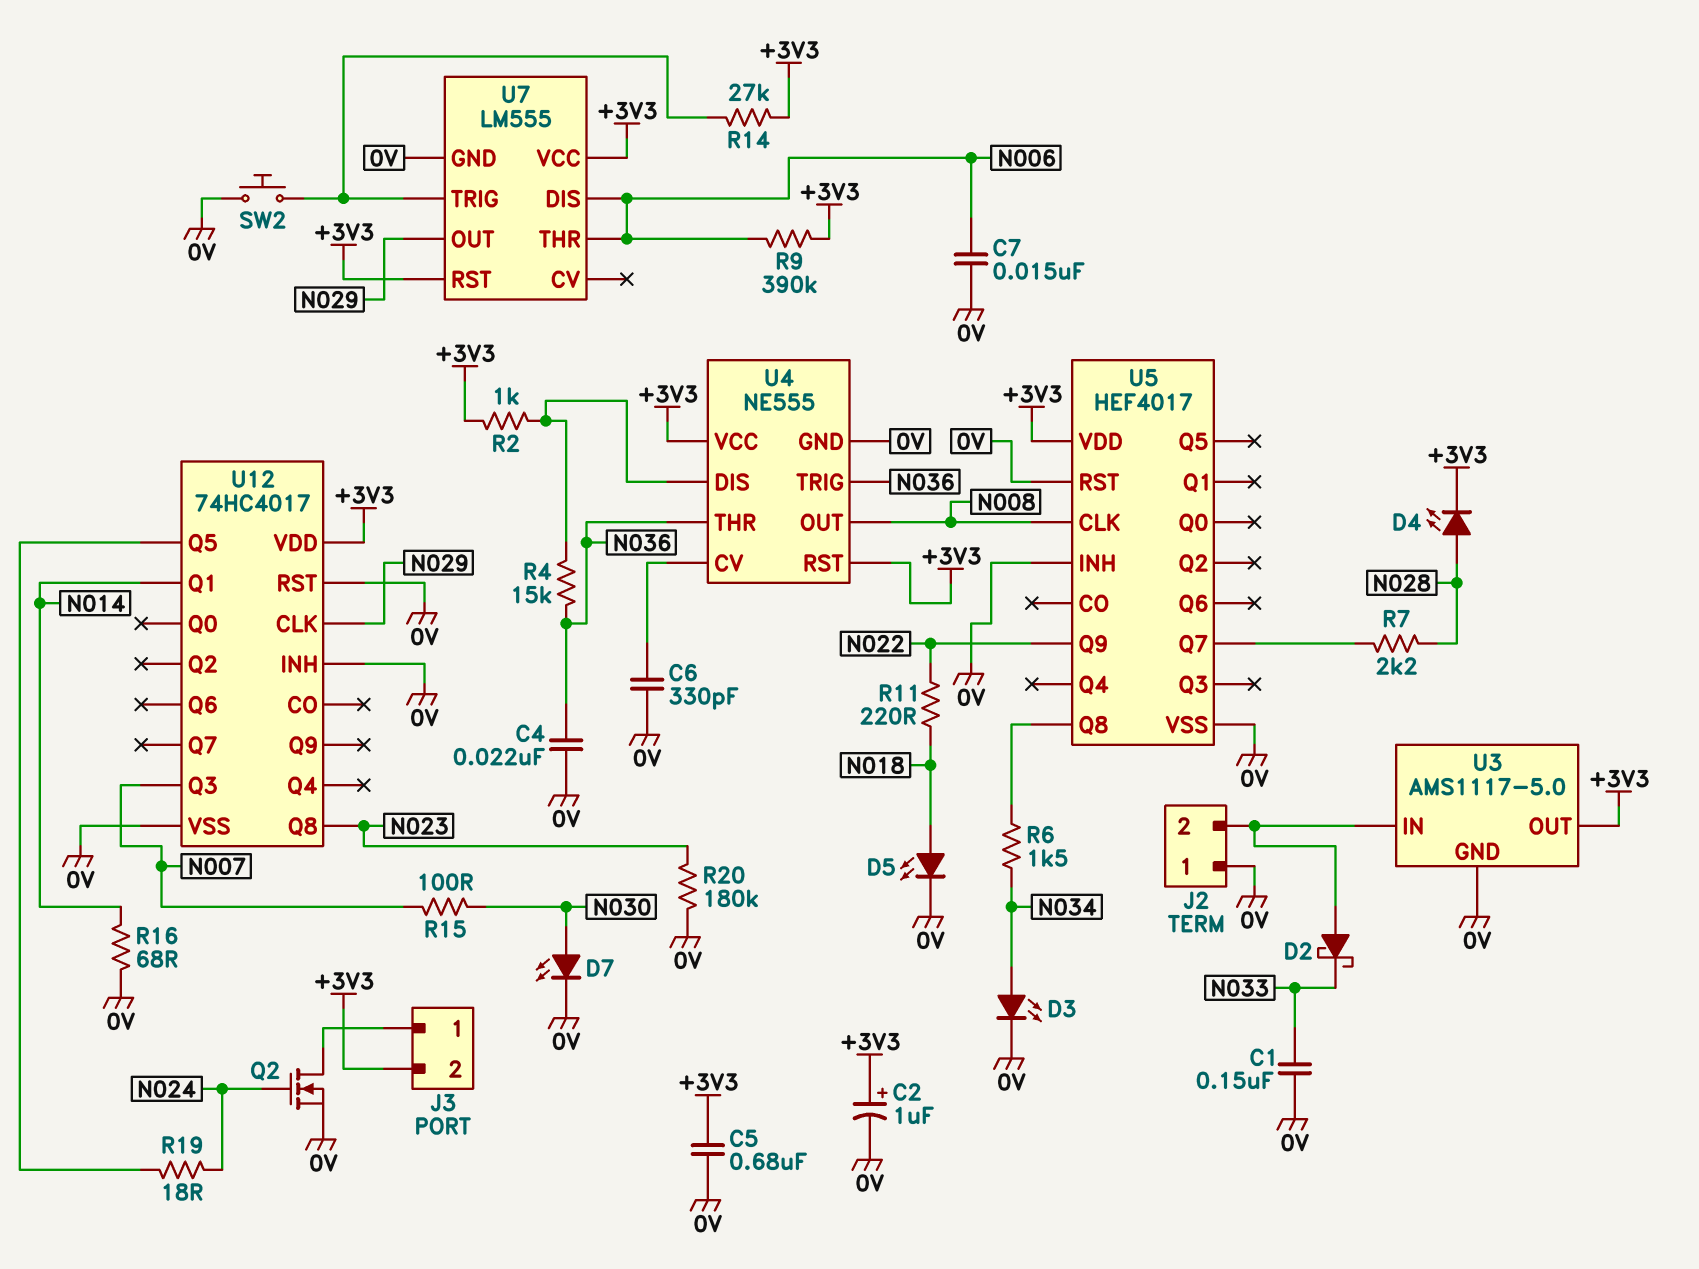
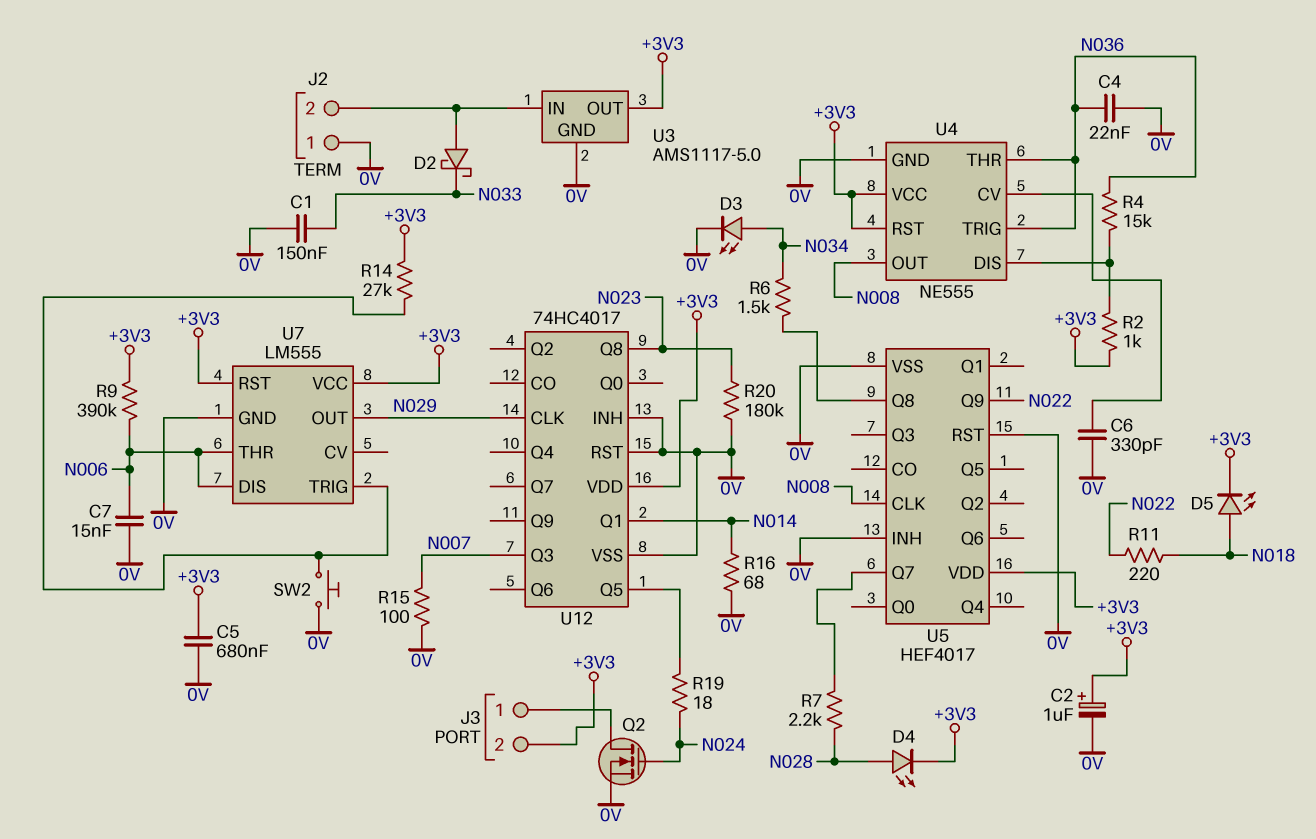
D5: LED (A N018, K 0V) -> LED (A N018, K +3V3)
D7: LED (A N030, K 0V) -> none
R15: 100 (N007, N030) -> 100 (0V, N007)

